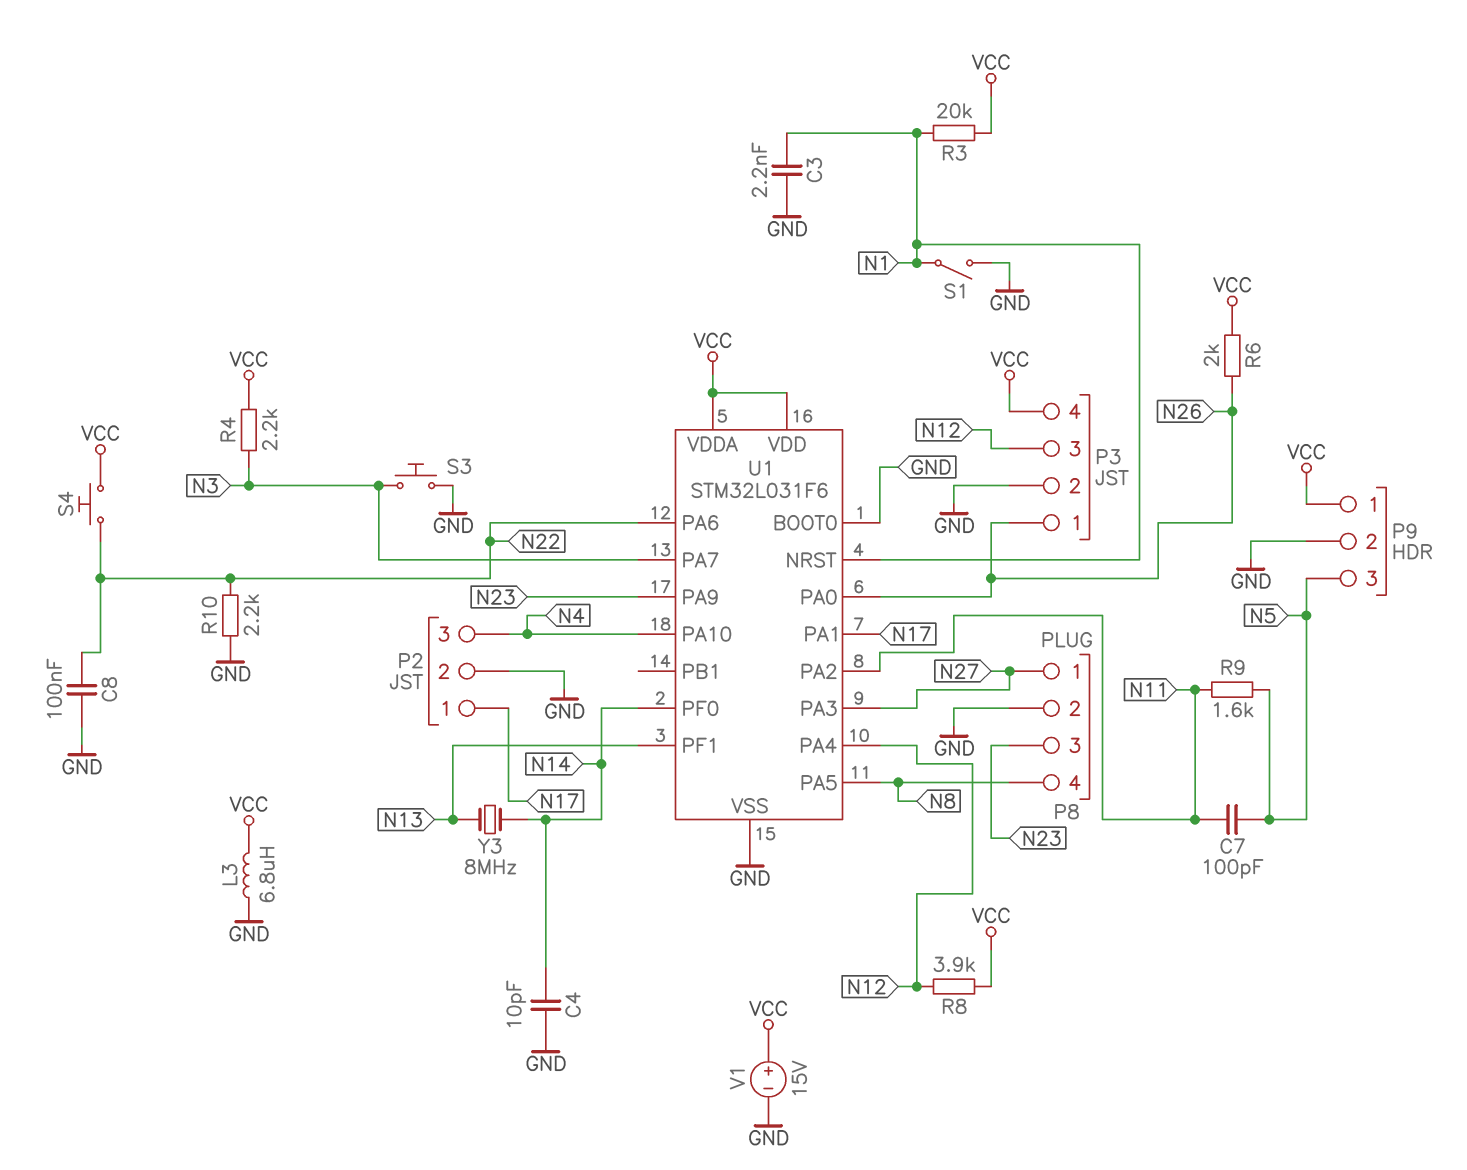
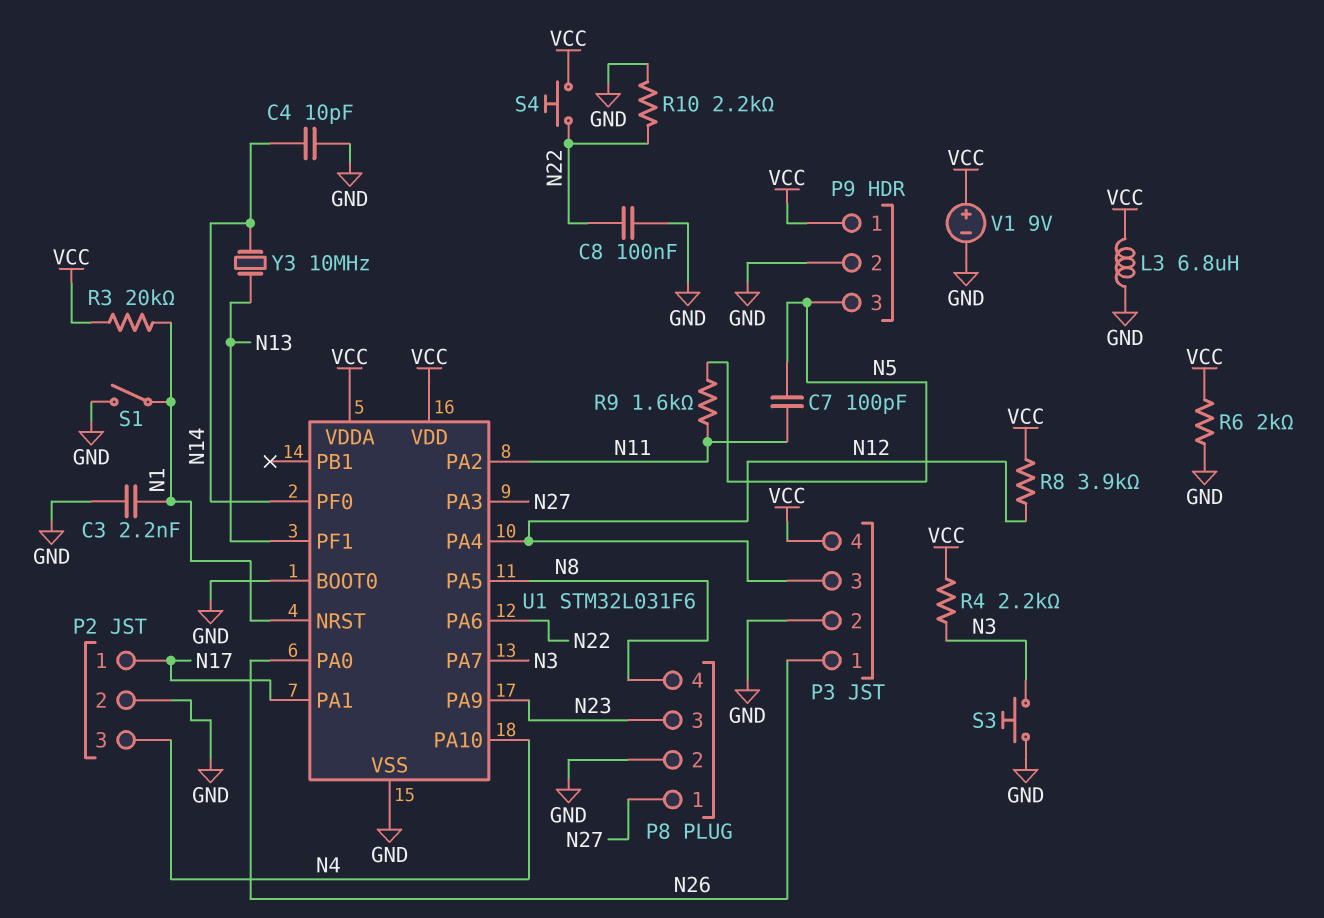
R6: 2k (N26, VCC) -> 2k (GND, VCC)
V1: 15V (plus VCC, minus GND) -> 9V (plus VCC, minus GND)
Y3: 8MHz (N13, N14) -> 10MHz (N13, N14)

